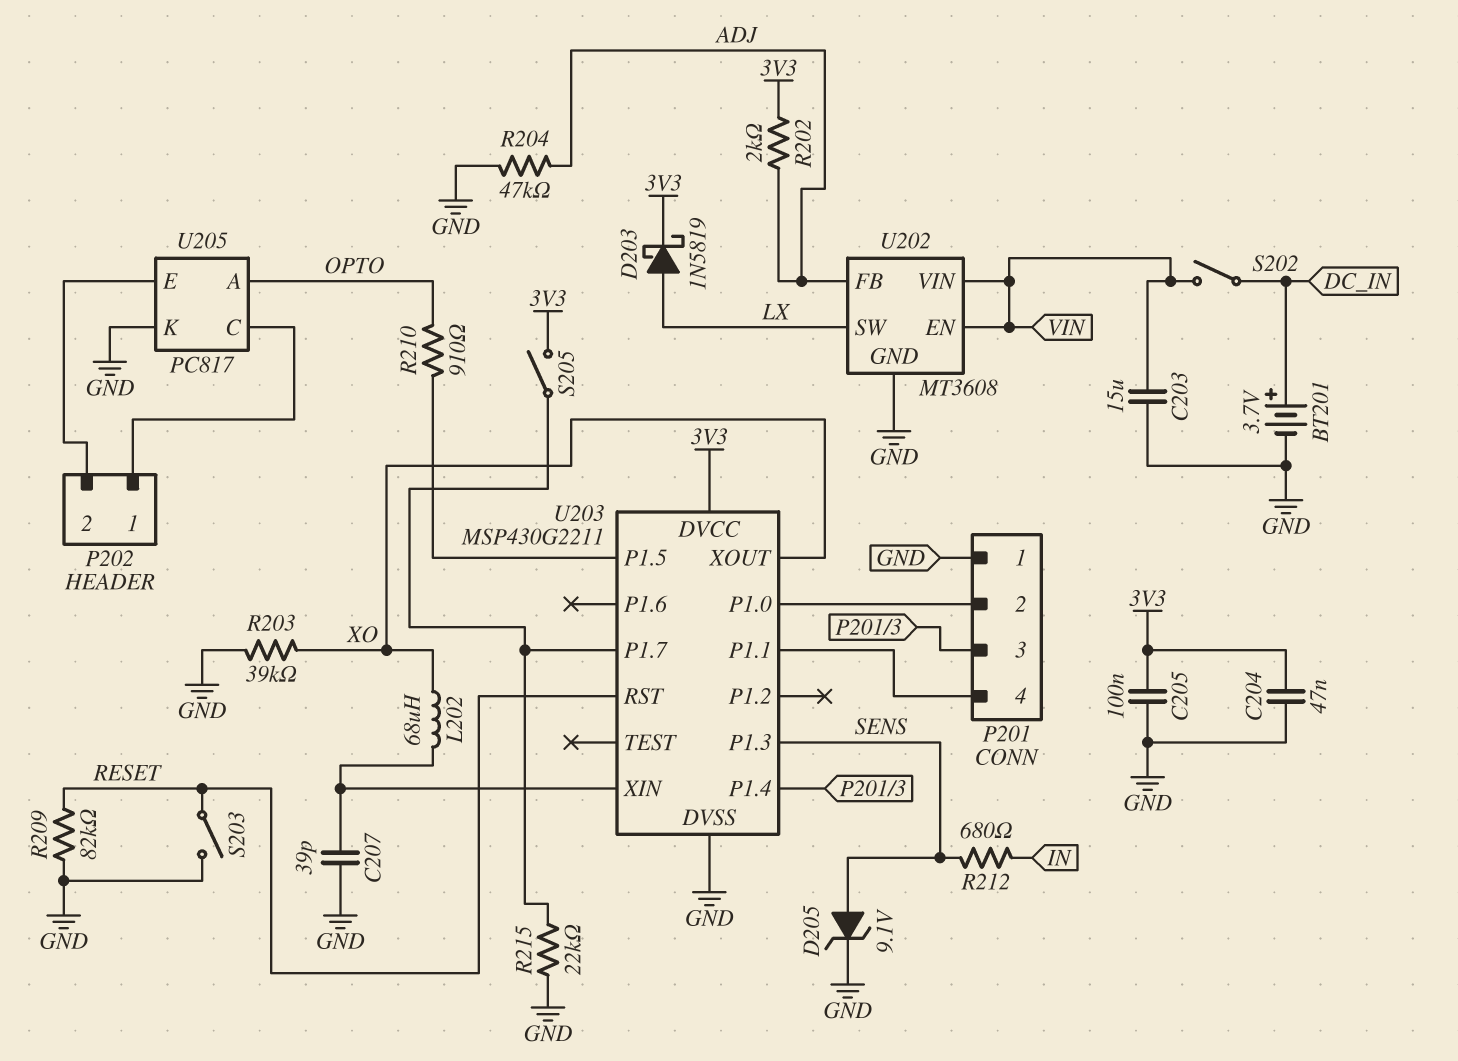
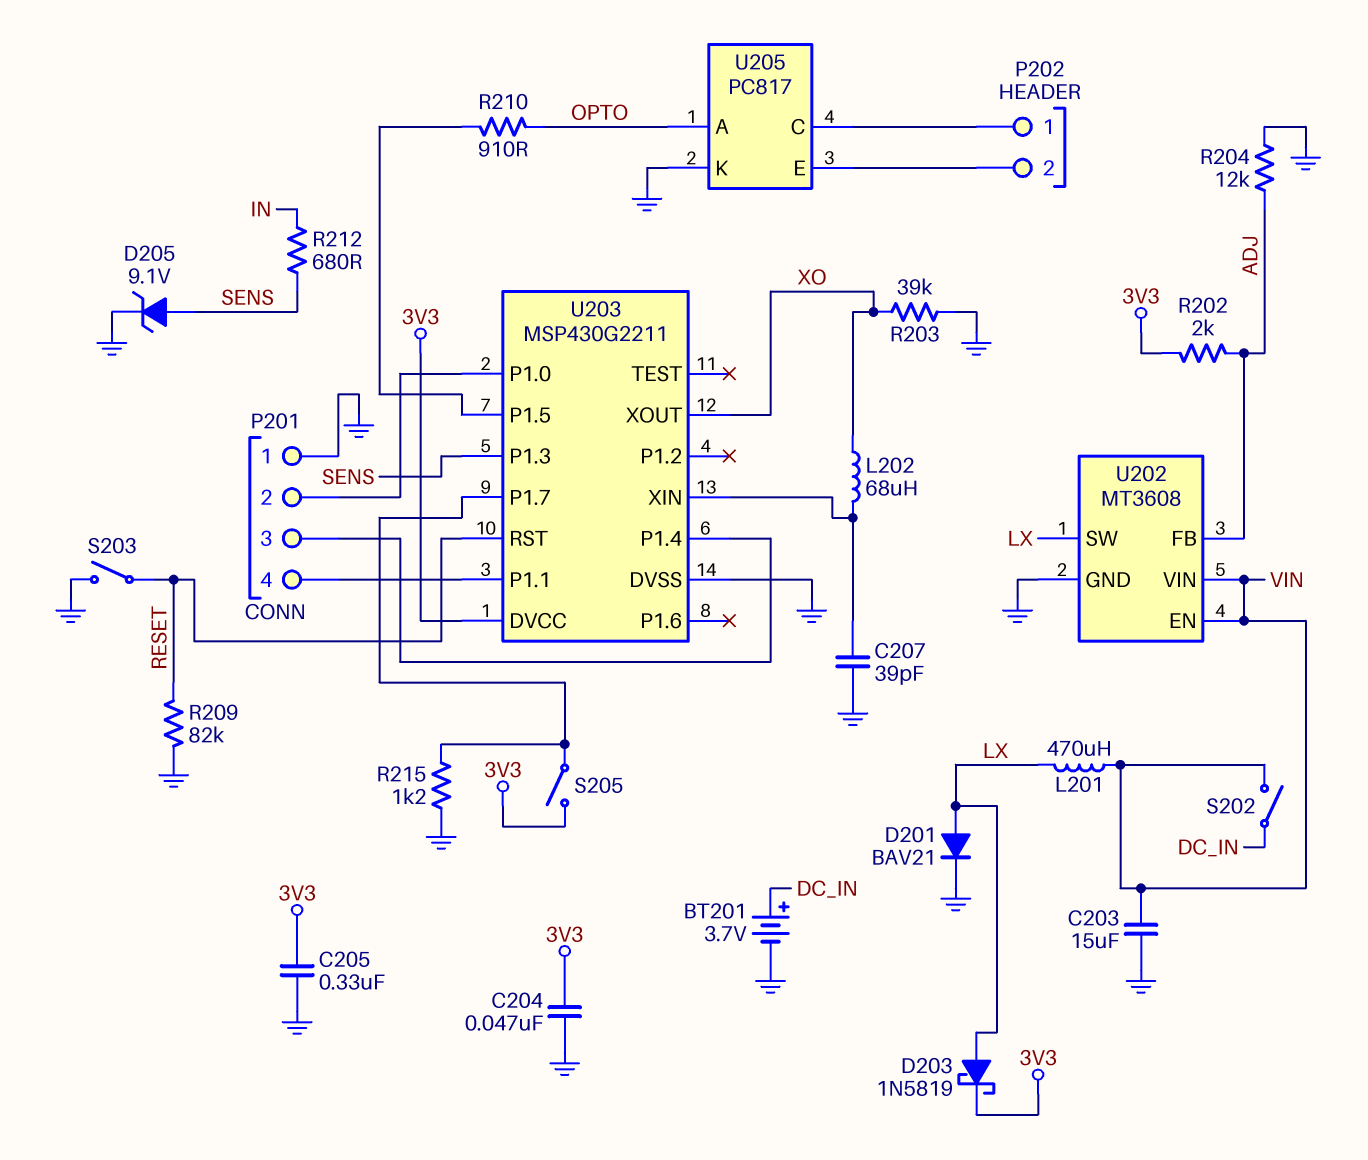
C205: 100nF (3V3, GND) -> 330nF (3V3, GND)
D201: none -> diode BAV21 (A LX, K GND)
L201: none -> 470uH (LX, VIN)
R204: 47k (ADJ, GND) -> 12k (ADJ, GND)
R215: 22k (GND, U203/P1.7) -> 1.2k (GND, U203/P1.7)

